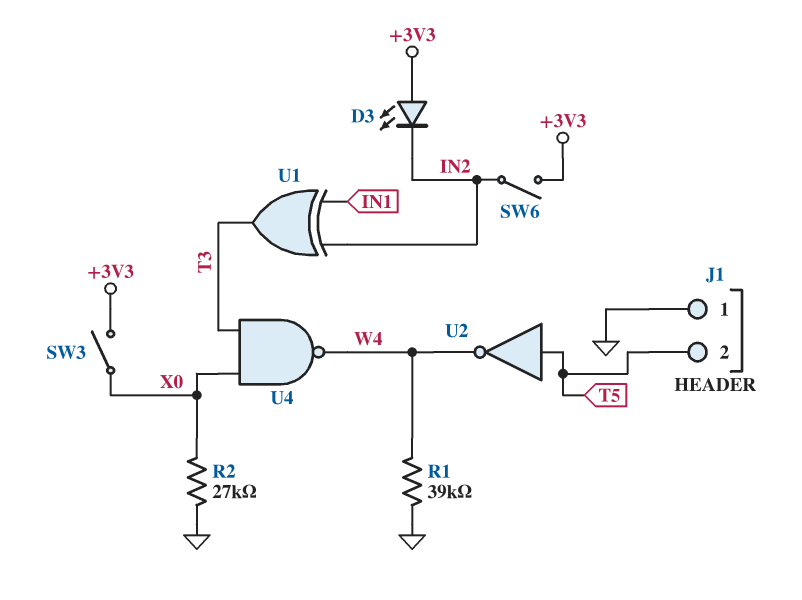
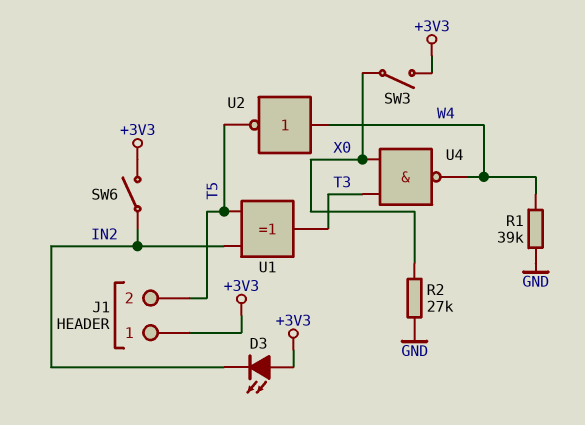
J1 pin 1: GND -> +3V3
U1: XOR (in IN1, in IN2, out T3) -> XOR (in IN2, in T5, out T3)
U2: NOT (in T5, out W4) -> NOT (in W4, out T5)

